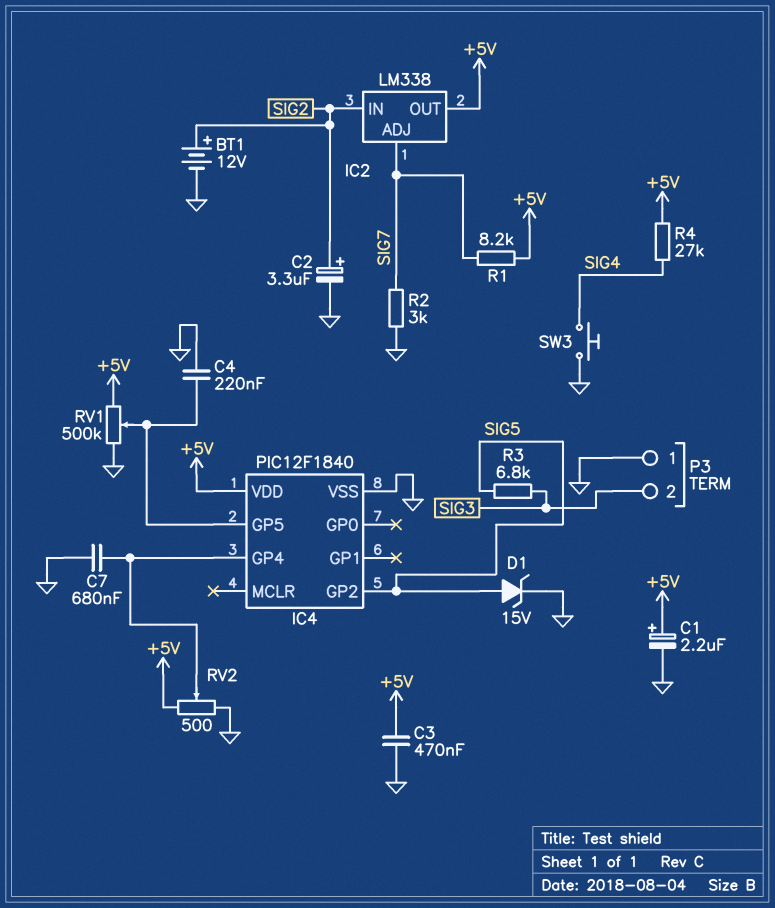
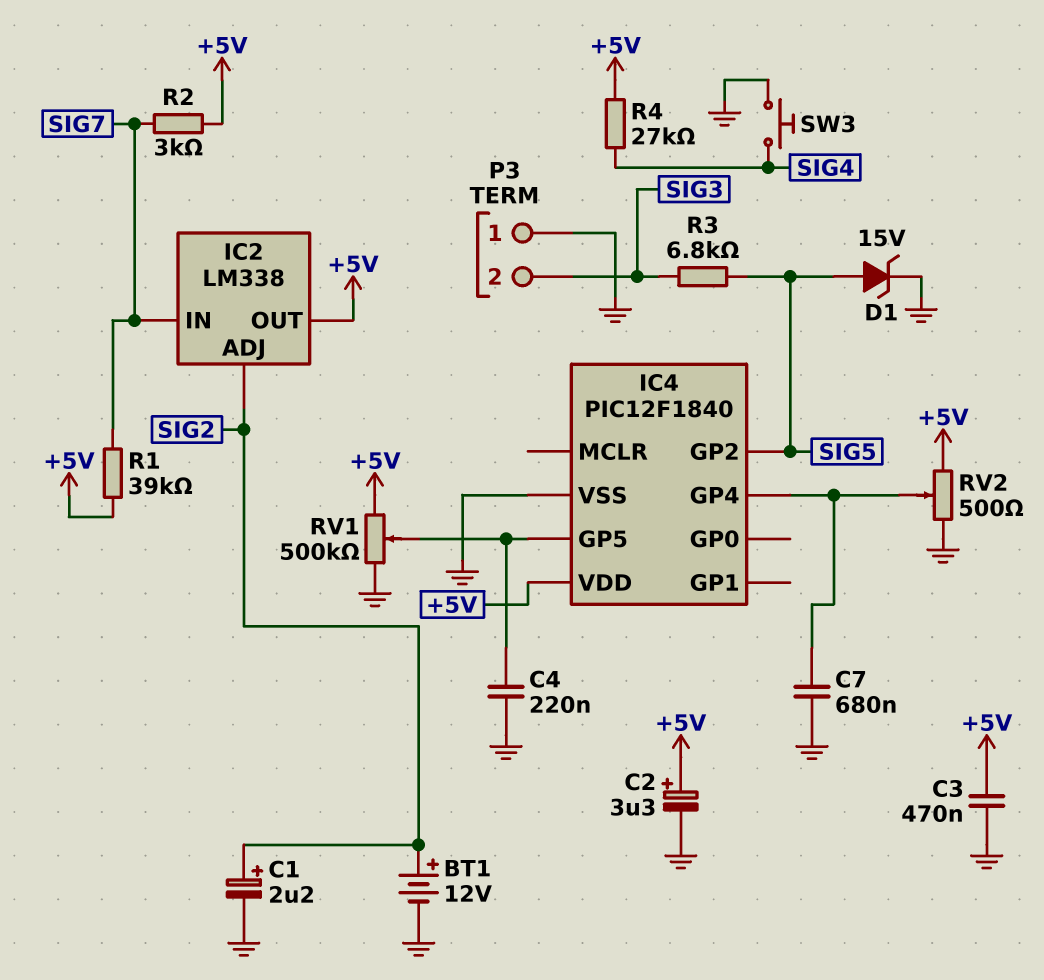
C1: 2.2uF (plus +5V, minus GND) -> 2.2uF (plus SIG2, minus GND)
C2: 3.3uF (plus SIG2, minus GND) -> 3.3uF (plus +5V, minus GND)
IC2 pin ADJ: SIG7 -> SIG2
IC2 pin IN: SIG2 -> SIG7
R1: 8.2k (+5V, SIG7) -> 39k (+5V, SIG7)
R2: 3k (GND, SIG7) -> 3k (+5V, SIG7)

